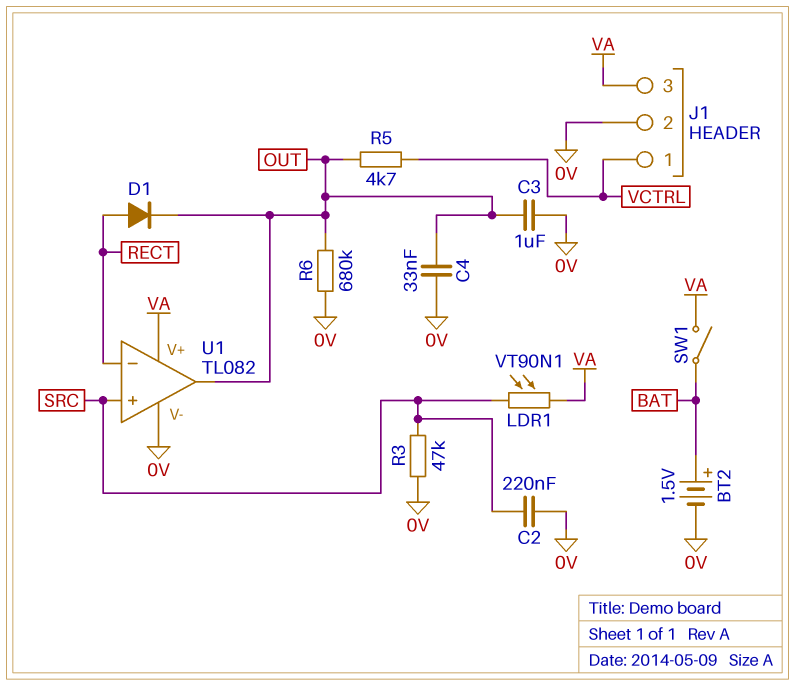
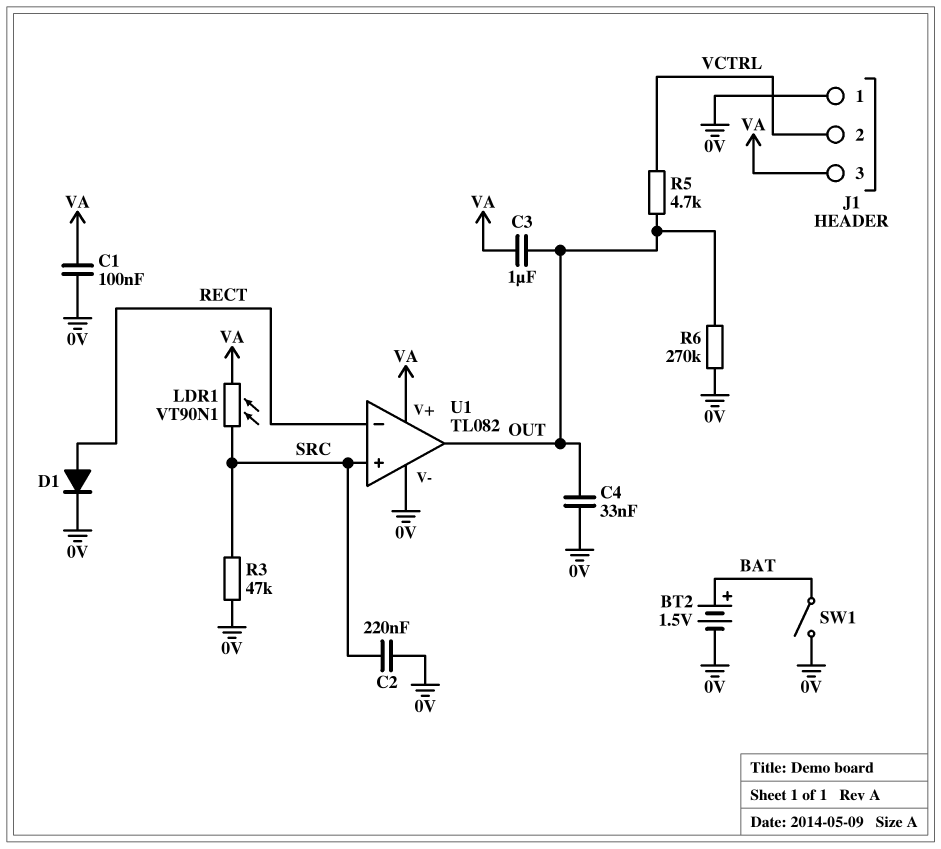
C1: none -> 100nF (0V, VA)
C3: 1uF (0V, OUT) -> 1uF (OUT, VA)
D1: diode (A RECT, K OUT) -> diode (A RECT, K 0V)
J1 pin 1: VCTRL -> 0V
J1 pin 2: 0V -> VCTRL
R6: 680k (0V, OUT) -> 270k (0V, OUT)
SW1: switch (BAT, VA) -> switch (0V, BAT)

